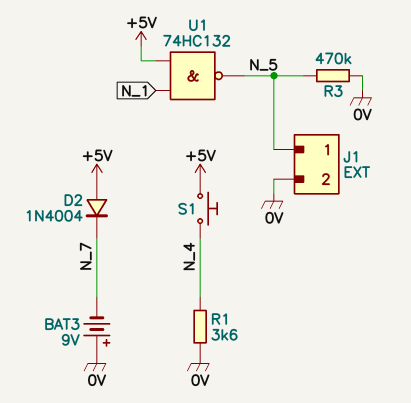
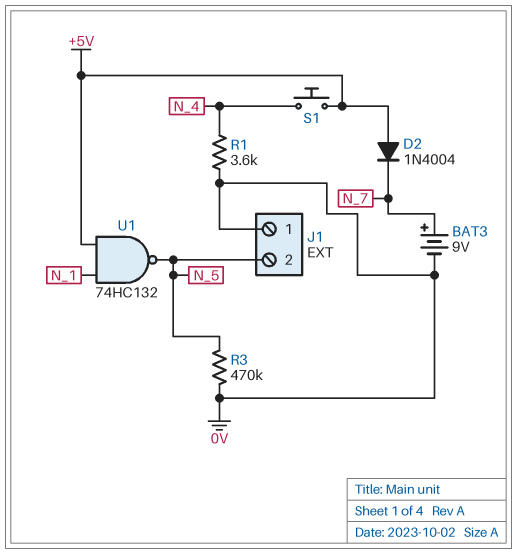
BAT3: 9V (plus 0V, minus N_7) -> 9V (plus N_7, minus 0V)
J1 pin 1: N_5 -> 0V
J1 pin 2: 0V -> N_5

